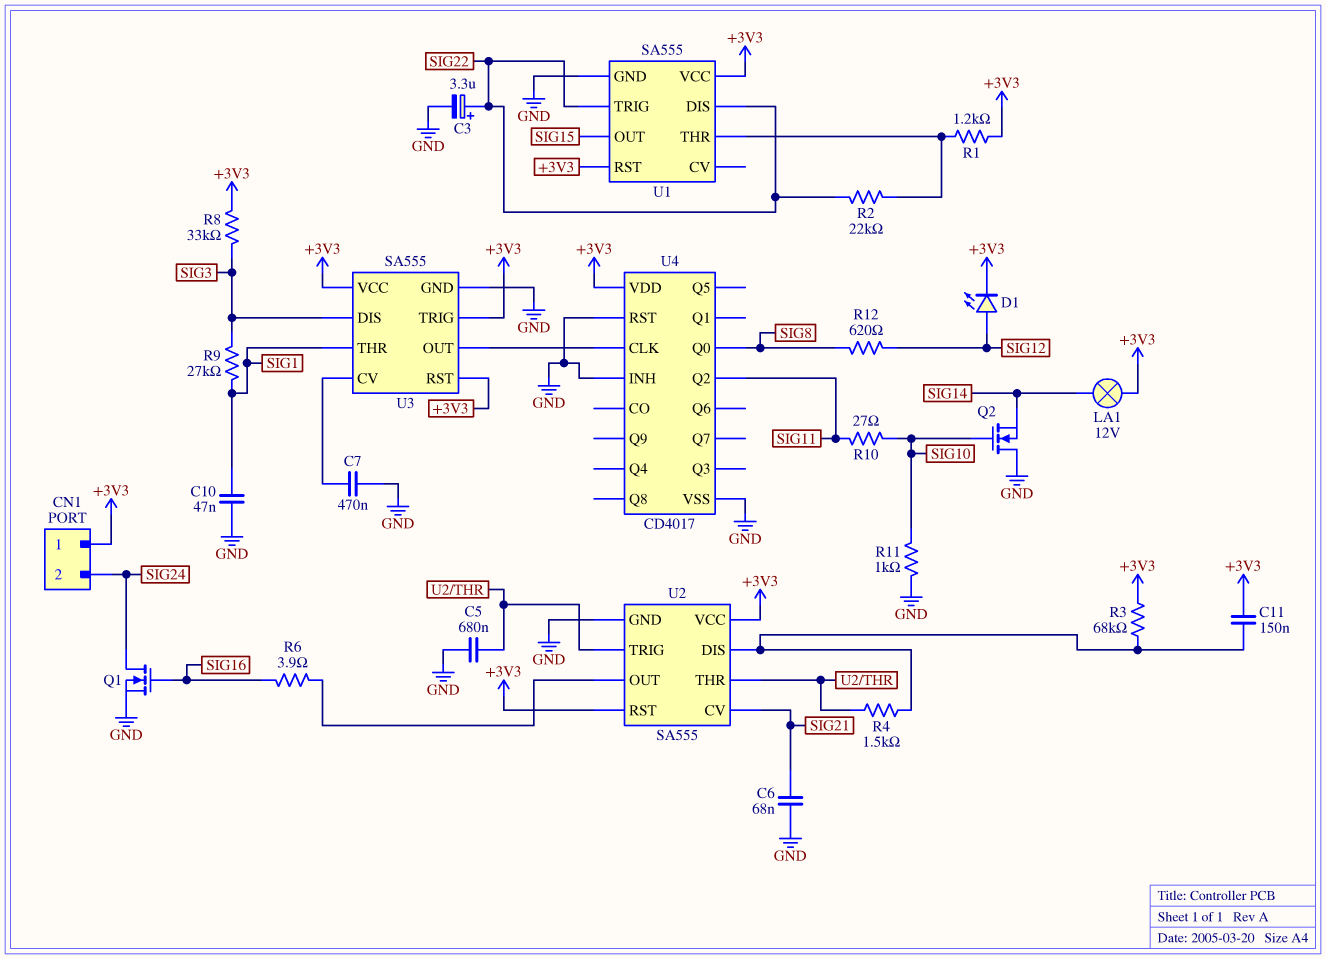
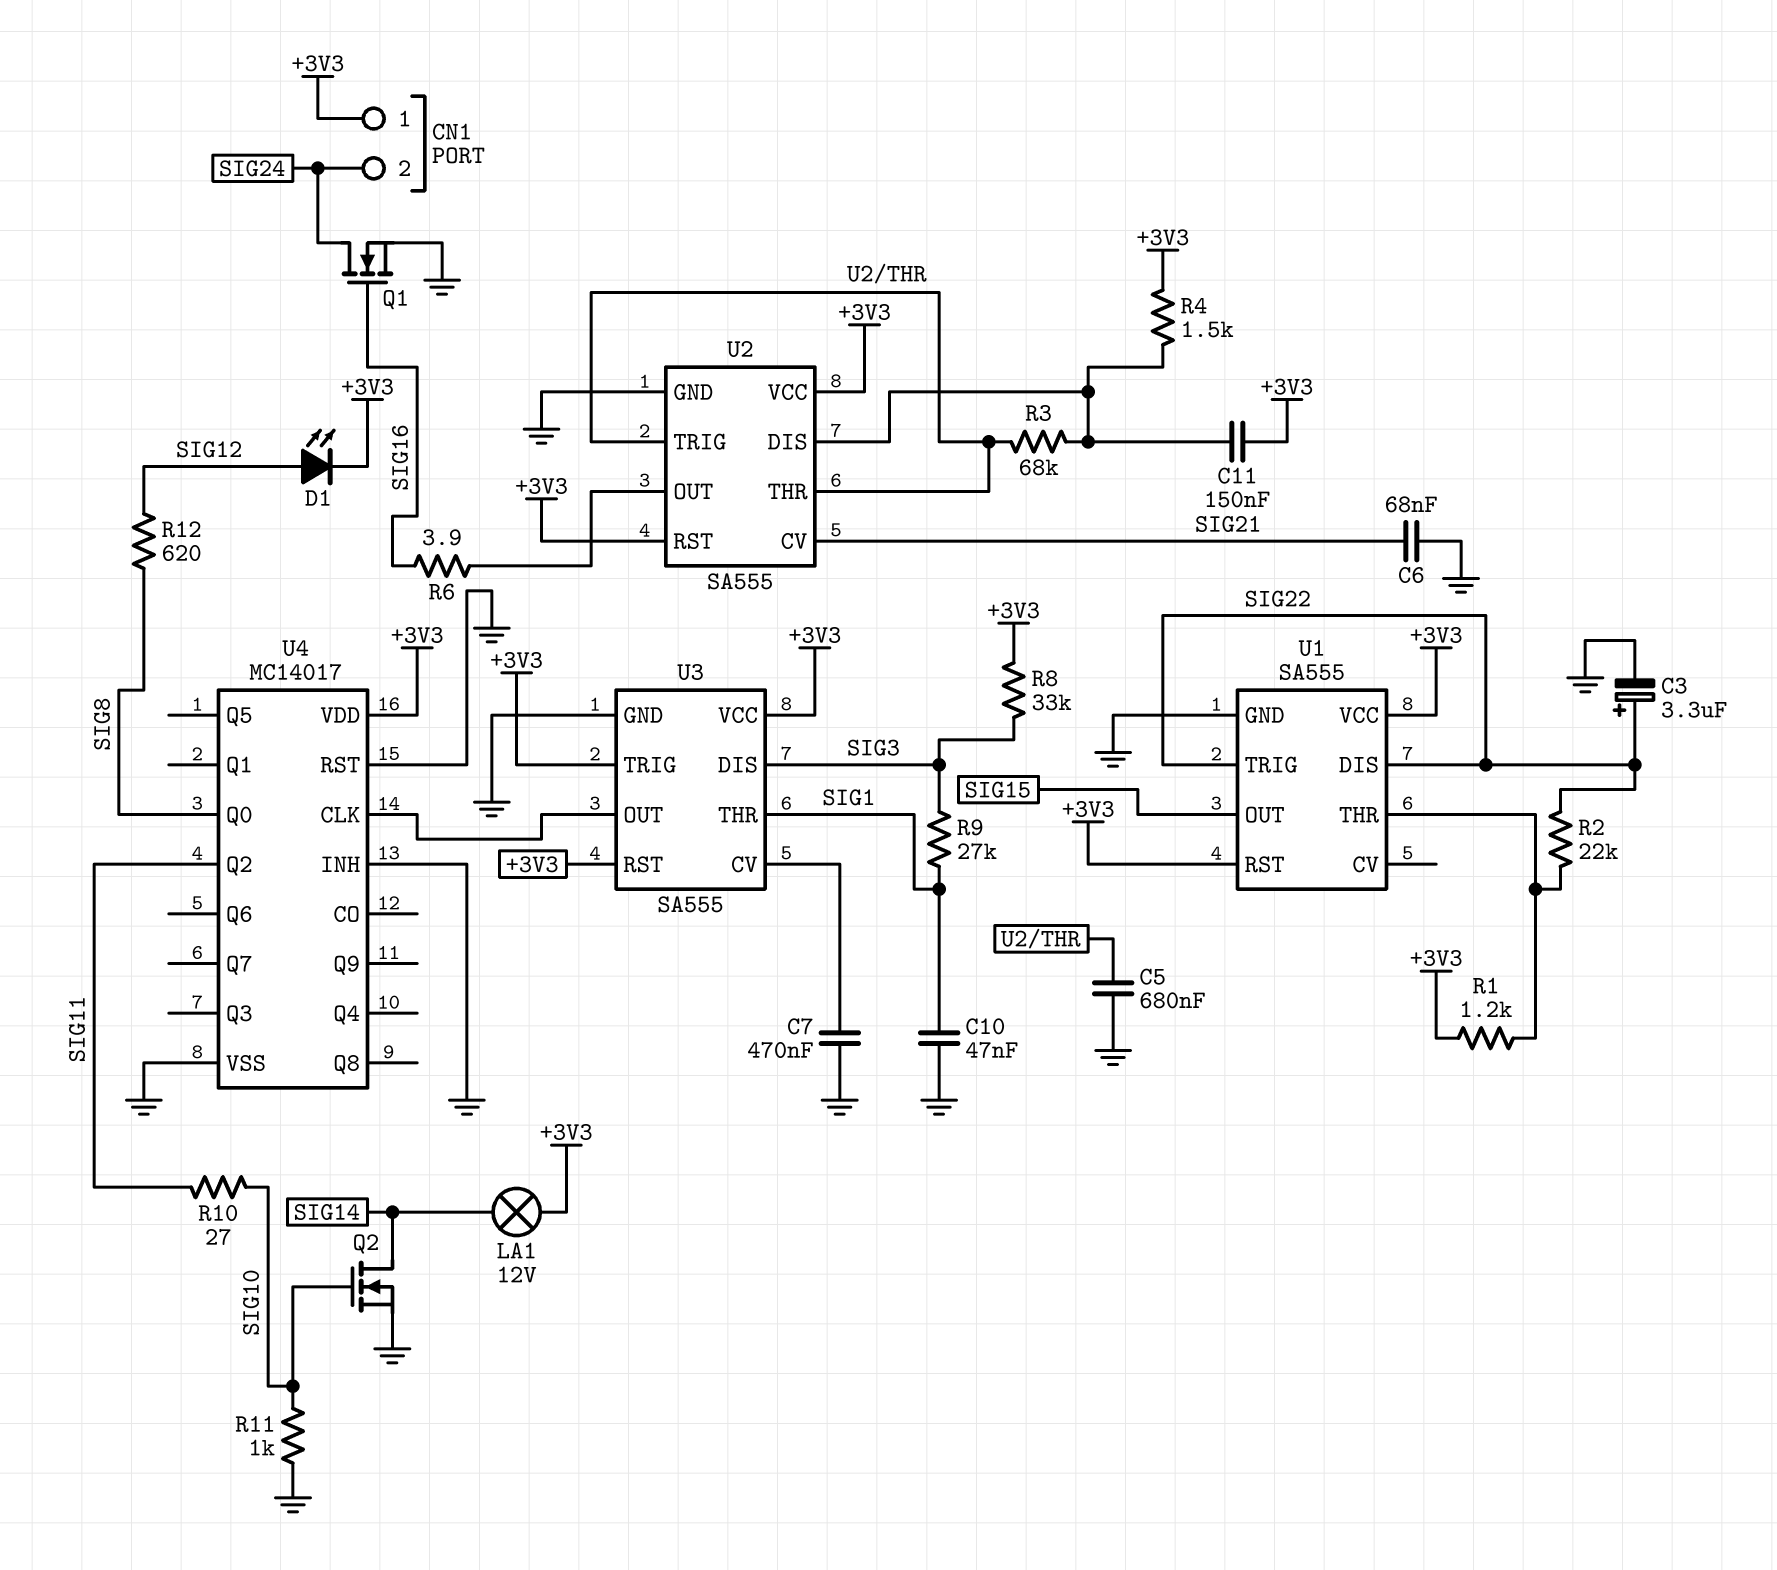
Q2: NMOS (G SIG10, D GND, S SIG14) -> NMOS (G SIG10, D SIG14, S GND)
R3: 68k (+3V3, U2/DIS) -> 68k (U2/DIS, U2/THR)
R4: 1.5k (U2/DIS, U2/THR) -> 1.5k (+3V3, U2/DIS)
U4: CD4017 -> MC14017

